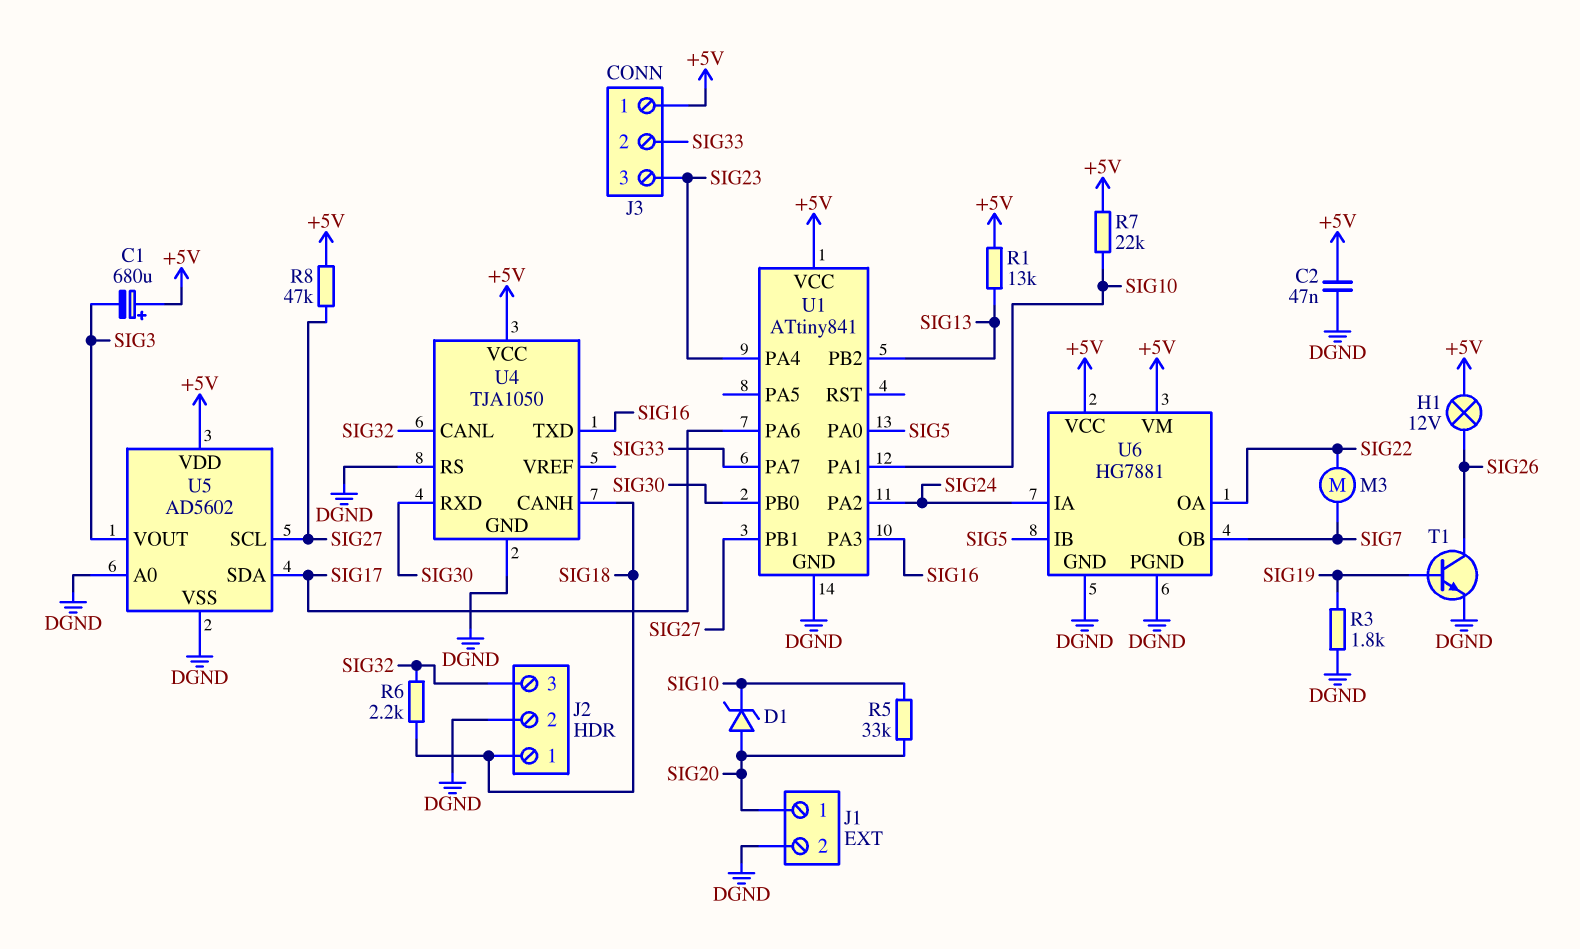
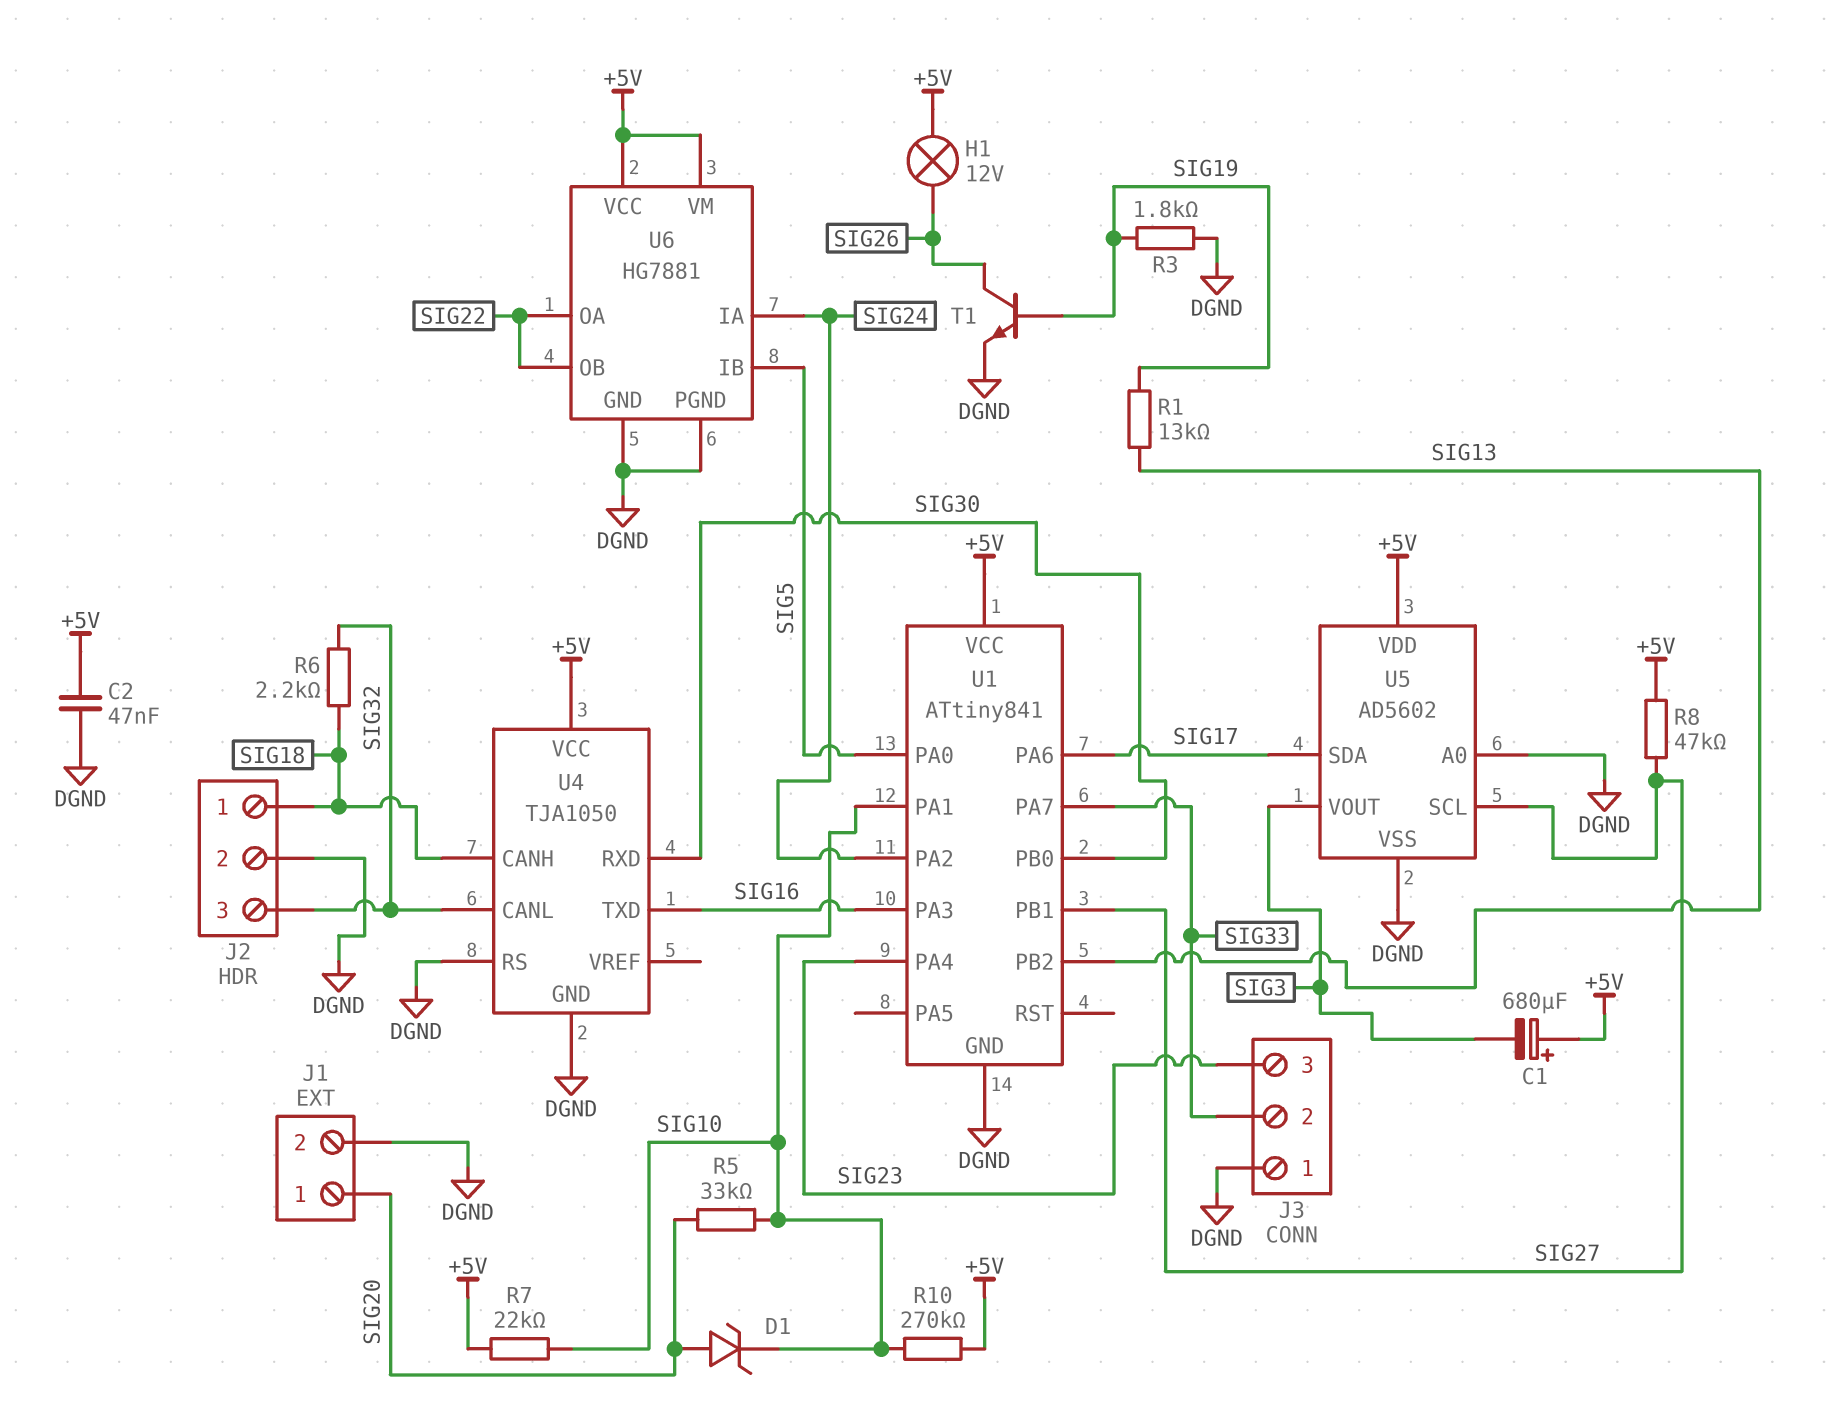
J3 pin 1: +5V -> DGND
M3: motor (SIG7, SIG22) -> none
R1: 13k (+5V, SIG13) -> 13k (SIG13, SIG19)
R10: none -> 270k (+5V, SIG10)
U6 pin OB: SIG7 -> SIG22

